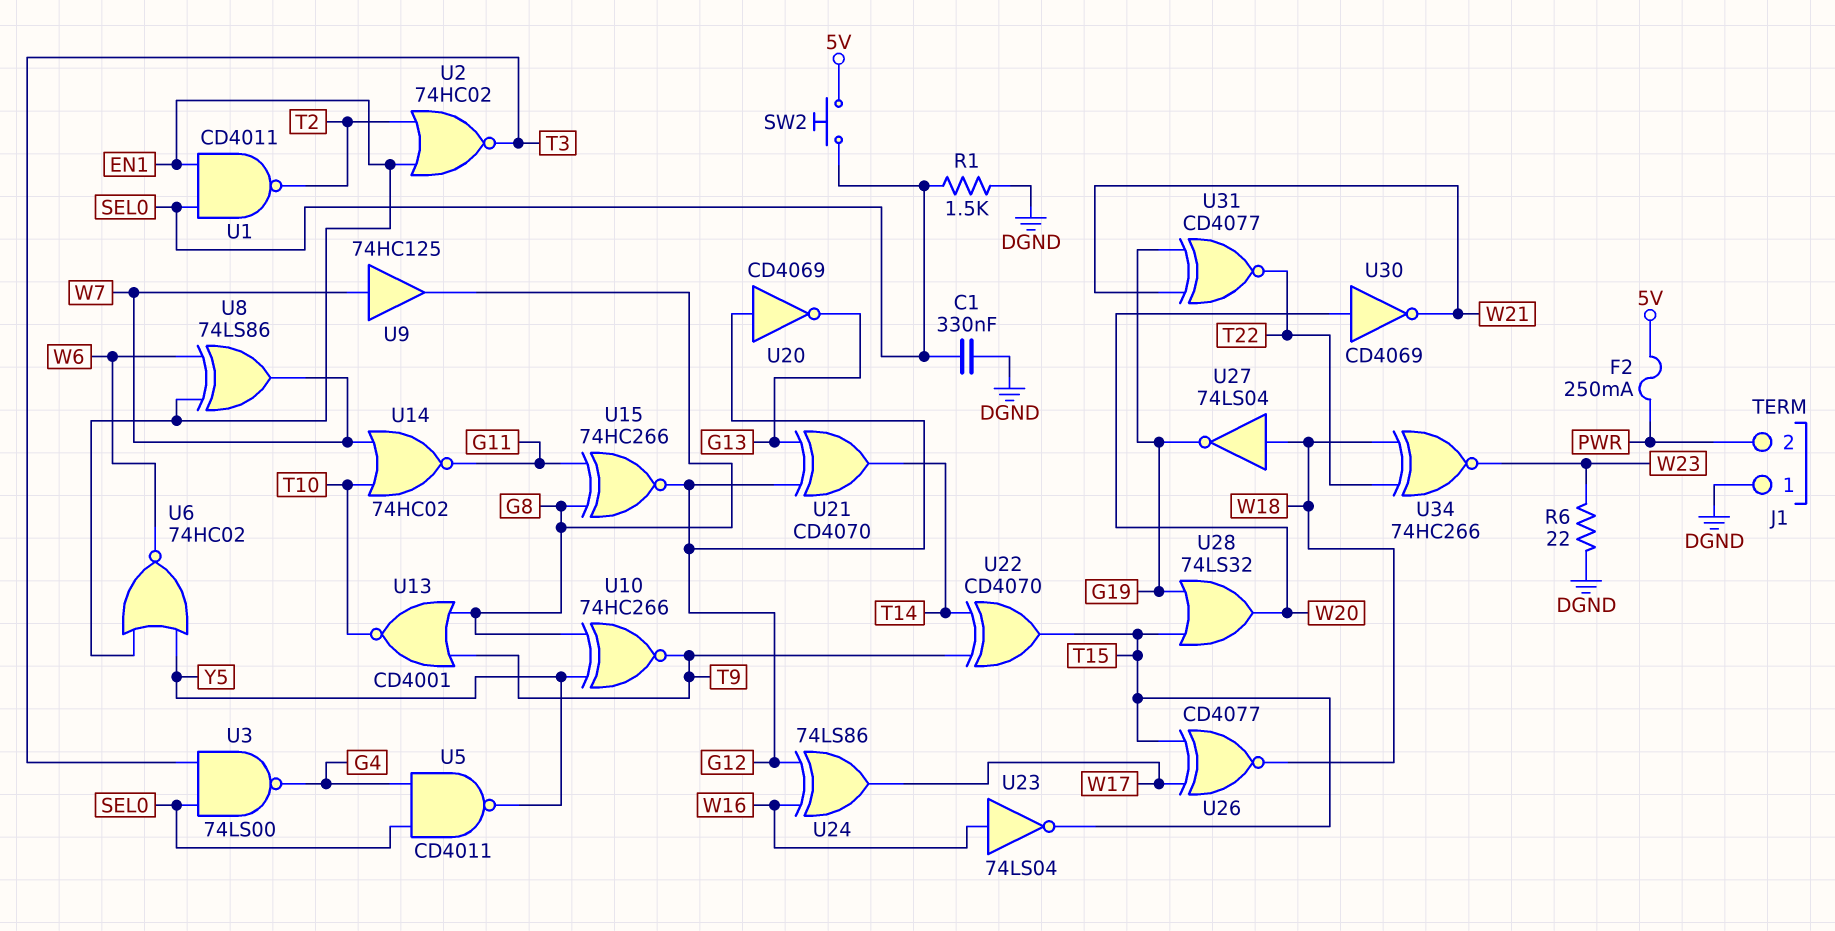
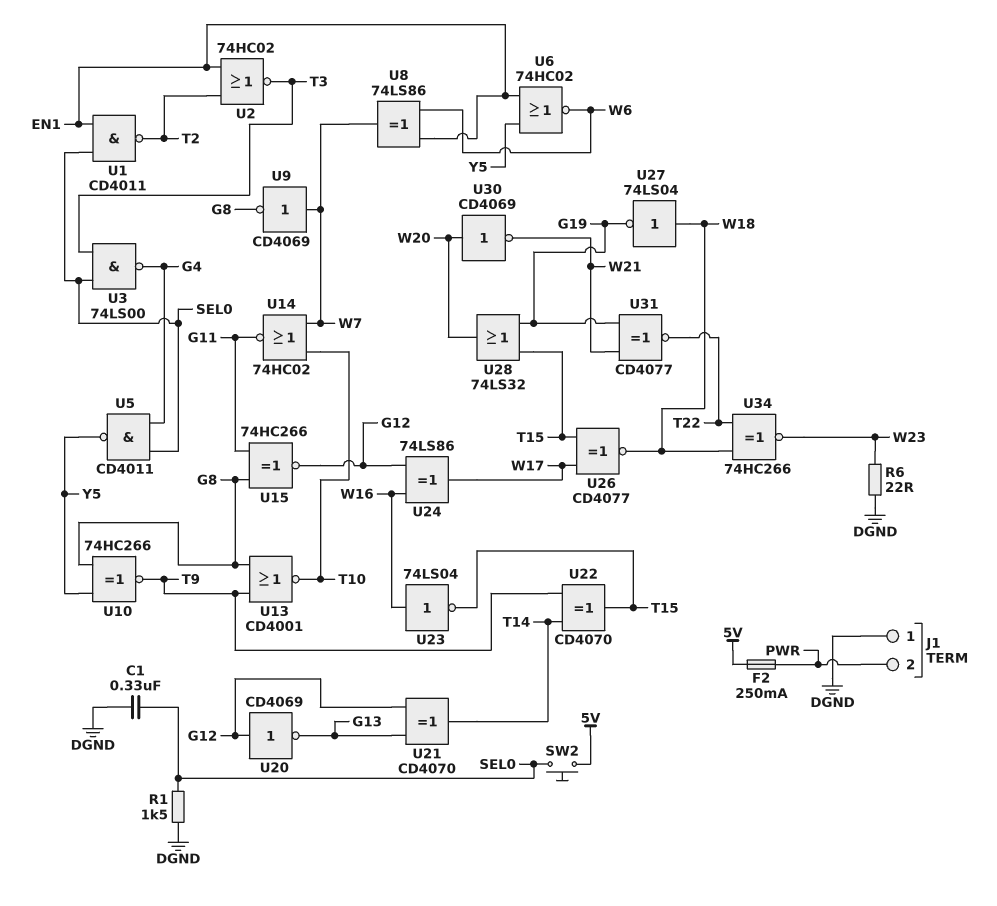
U9: buffer 74HC125 (in W7, out G8) -> NOT CD4069 (in W7, out G8)

